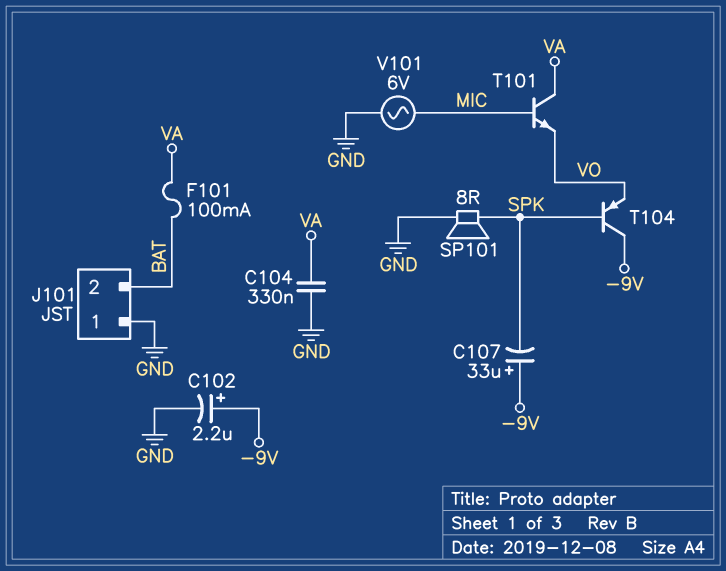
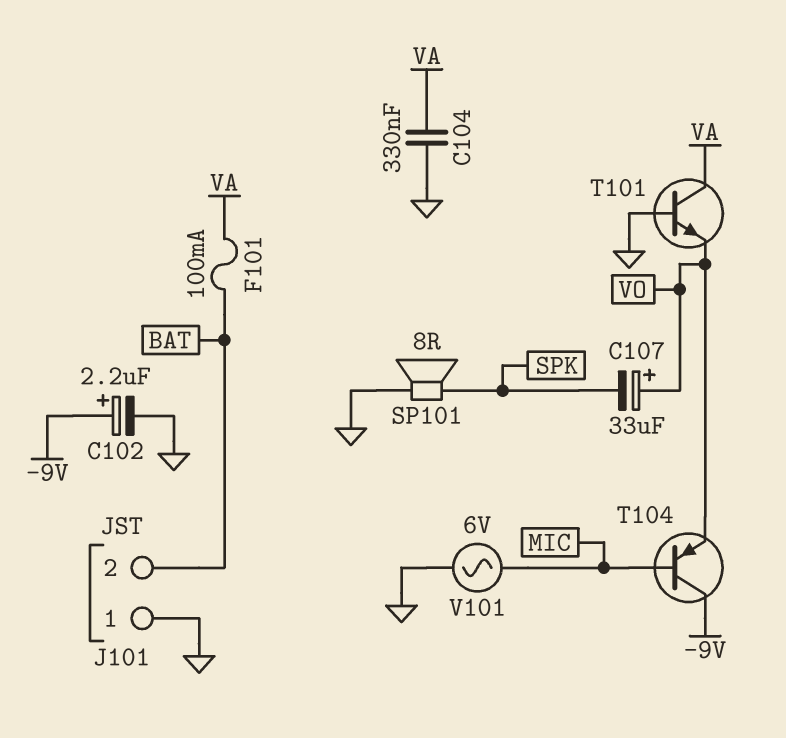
C107: 33uF (plus -9V, minus SPK) -> 33uF (plus VO, minus SPK)
T101: NPN (B MIC, C VA, E VO) -> NPN (B GND, C VA, E VO)
T104: PNP (B SPK, C -9V, E VO) -> PNP (B MIC, C -9V, E VO)

